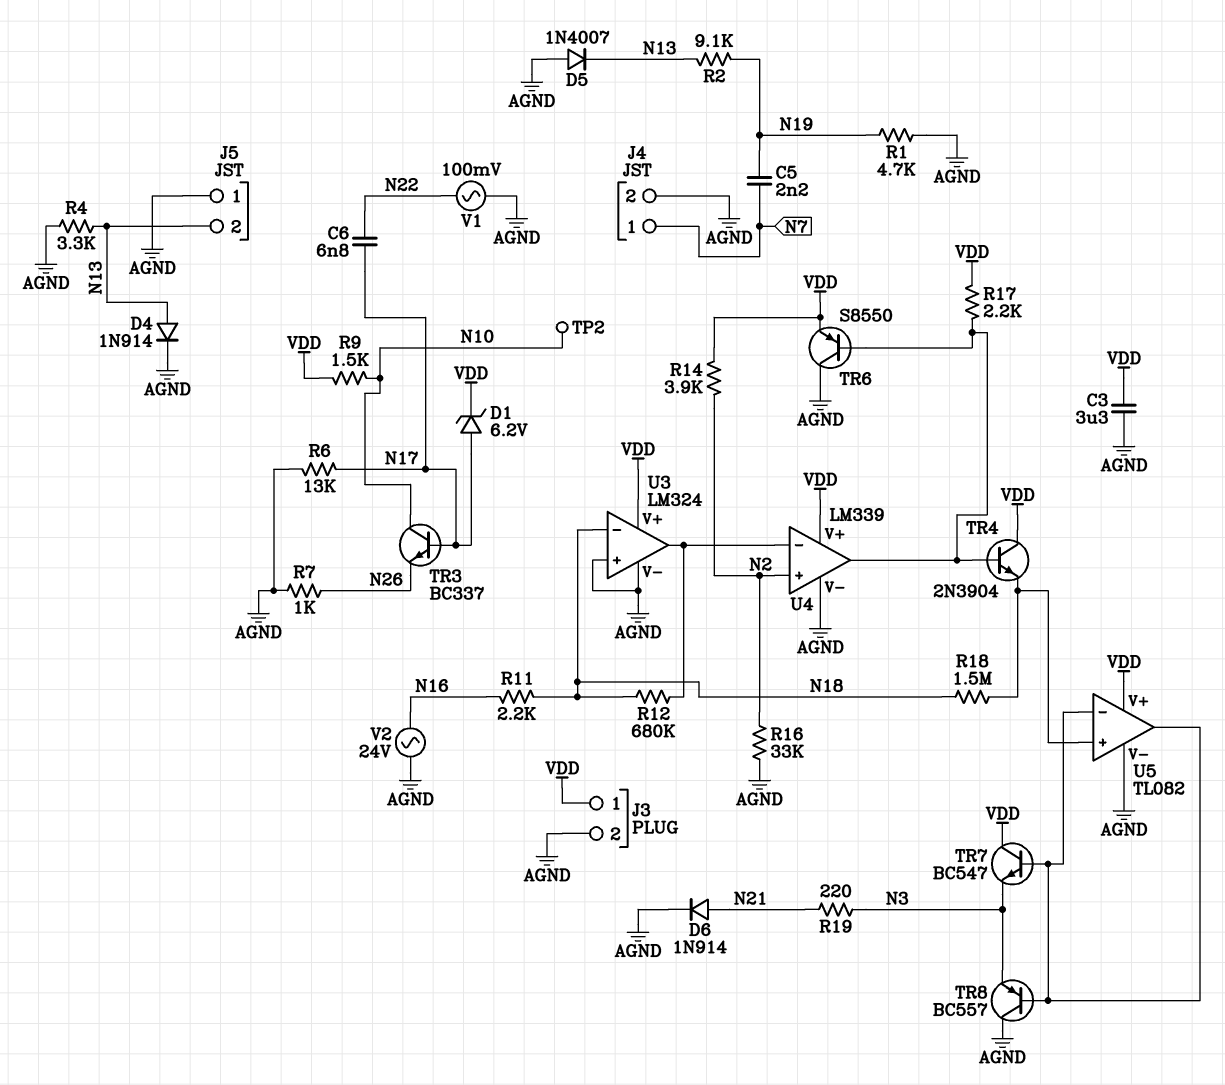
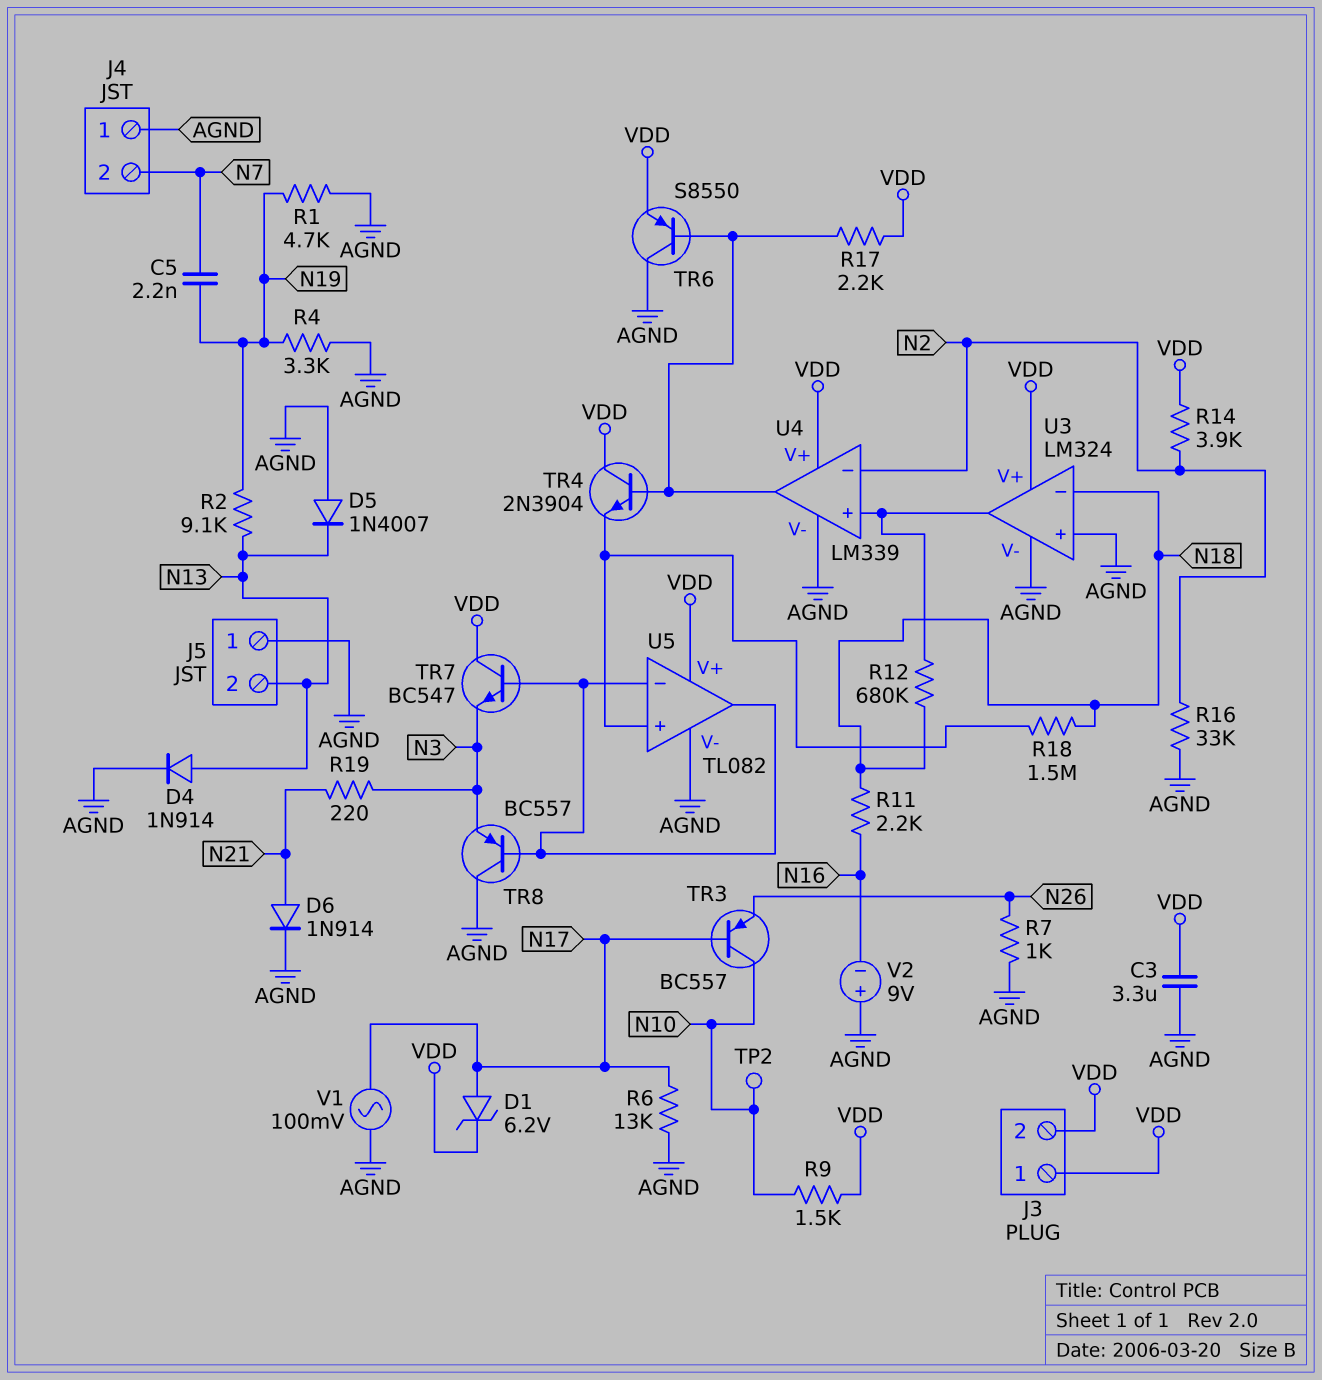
C6: 6.8nF (N17, N22) -> none
J3 pin 2: AGND -> VDD
J4 pin 1: N7 -> AGND
J4 pin 2: AGND -> N7
R4: 3.3k (AGND, N13) -> 3.3k (AGND, N19)
TR3: NPN BC337 (B N17, C N10, E N26) -> PNP BC557 (B N17, C N10, E N26)
U4 pin in+: N2 -> U3/out
U4 pin in-: U3/out -> N2
V1: AC 100mV (AGND, N22) -> AC 100mV (AGND, N17)
V2: AC 24V (AGND, N16) -> 9V (plus AGND, minus N16)

